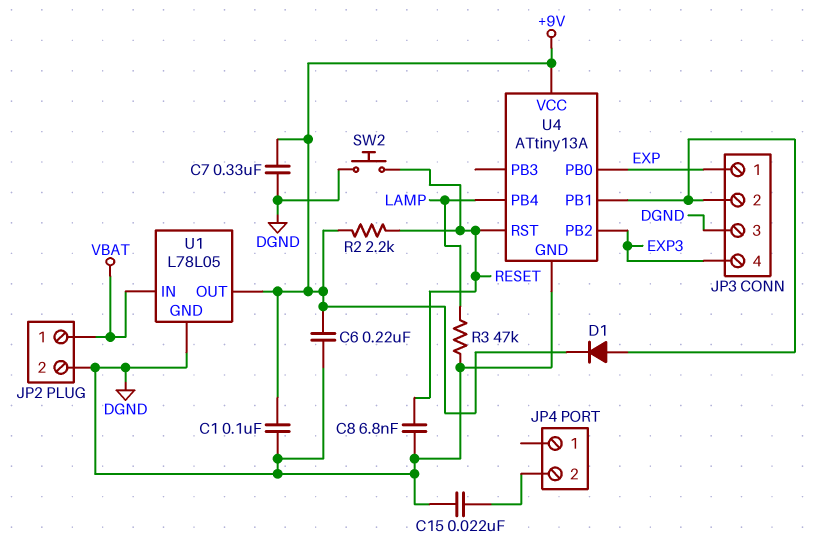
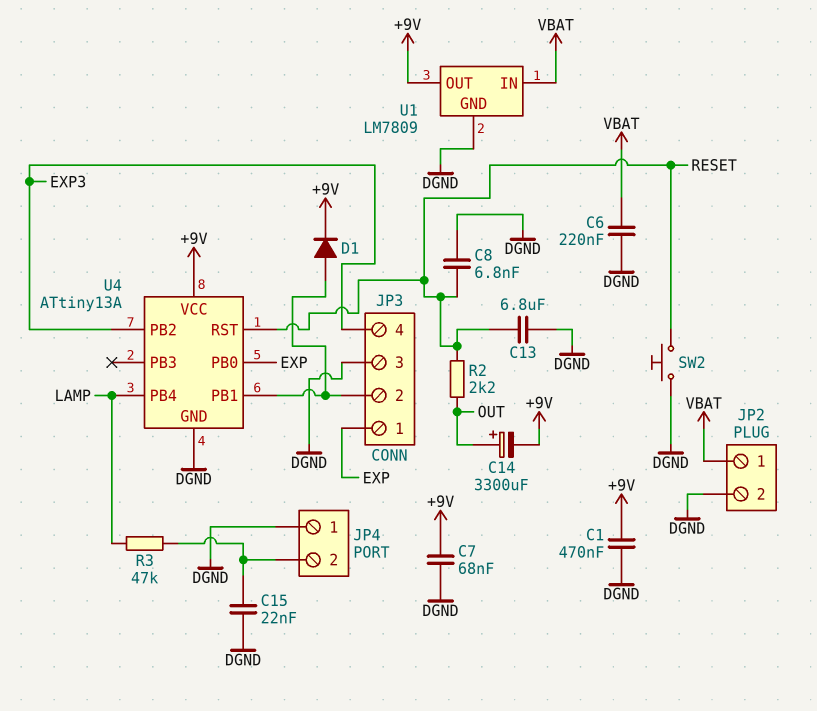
C1: 100nF (+9V, DGND) -> 470nF (+9V, DGND)
C6: 220nF (+9V, DGND) -> 220nF (DGND, VBAT)
C7: 330nF (+9V, DGND) -> 68nF (+9V, DGND)
C13: none -> 6.8uF (DGND, RESET)
C14: none -> 3300uF (plus OUT, minus +9V)
JP4 pin 1: none -> DGND
R2: 2.2k (+9V, RESET) -> 2.2k (OUT, RESET)
R3: 47k (DGND, LAMP) -> 47k (JP4/2, LAMP)
U1: L78L05 -> LM7809

